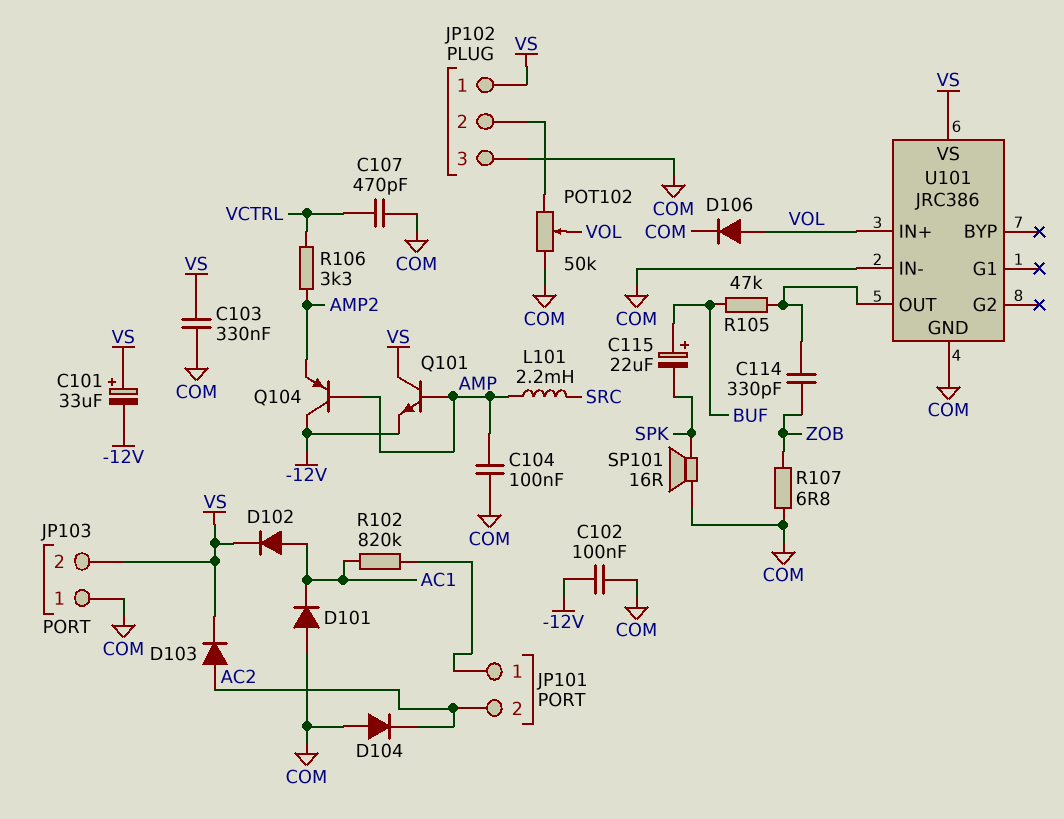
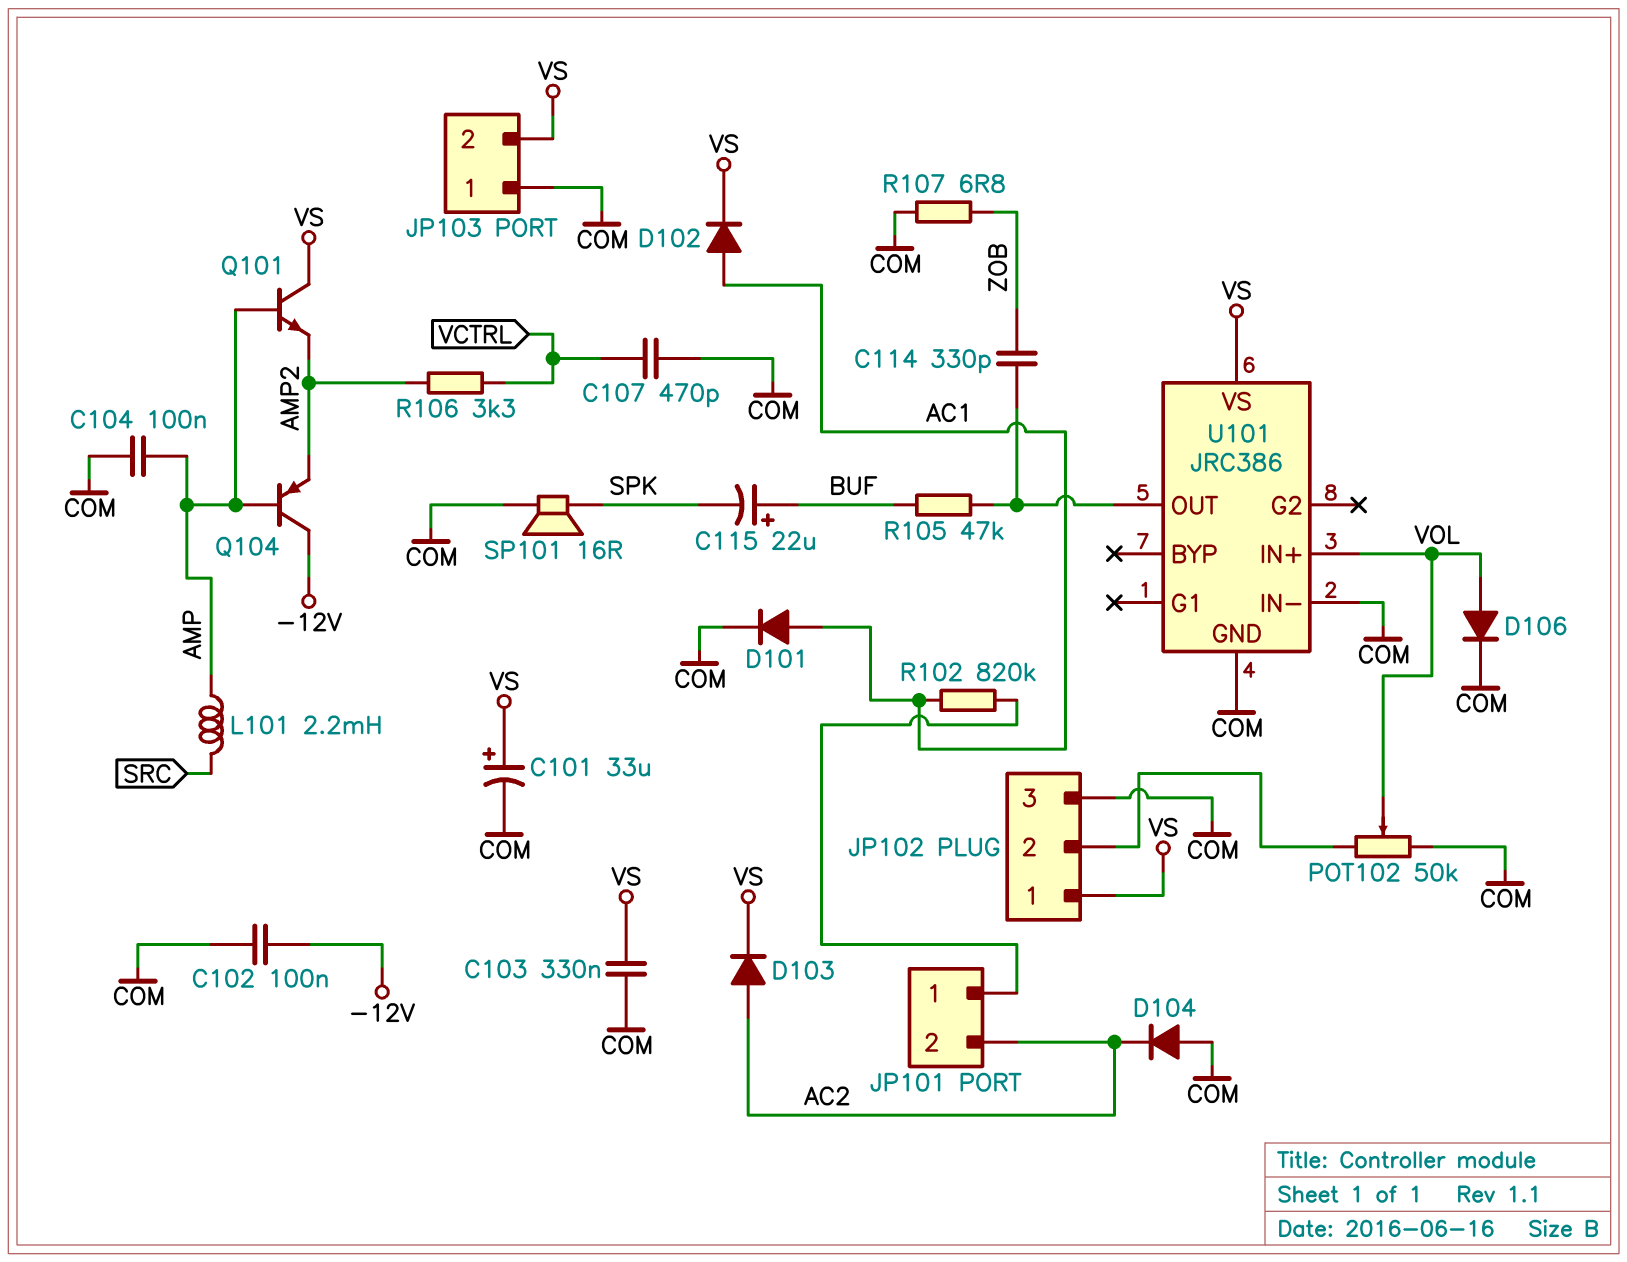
C101: 33uF (plus VS, minus -12V) -> 33uF (plus VS, minus COM)
D101: diode (A COM, K AC1) -> diode (A AC1, K COM)
Q101: NPN (B AMP, C VS, E -12V) -> NPN (B AMP, C VS, E AMP2)

